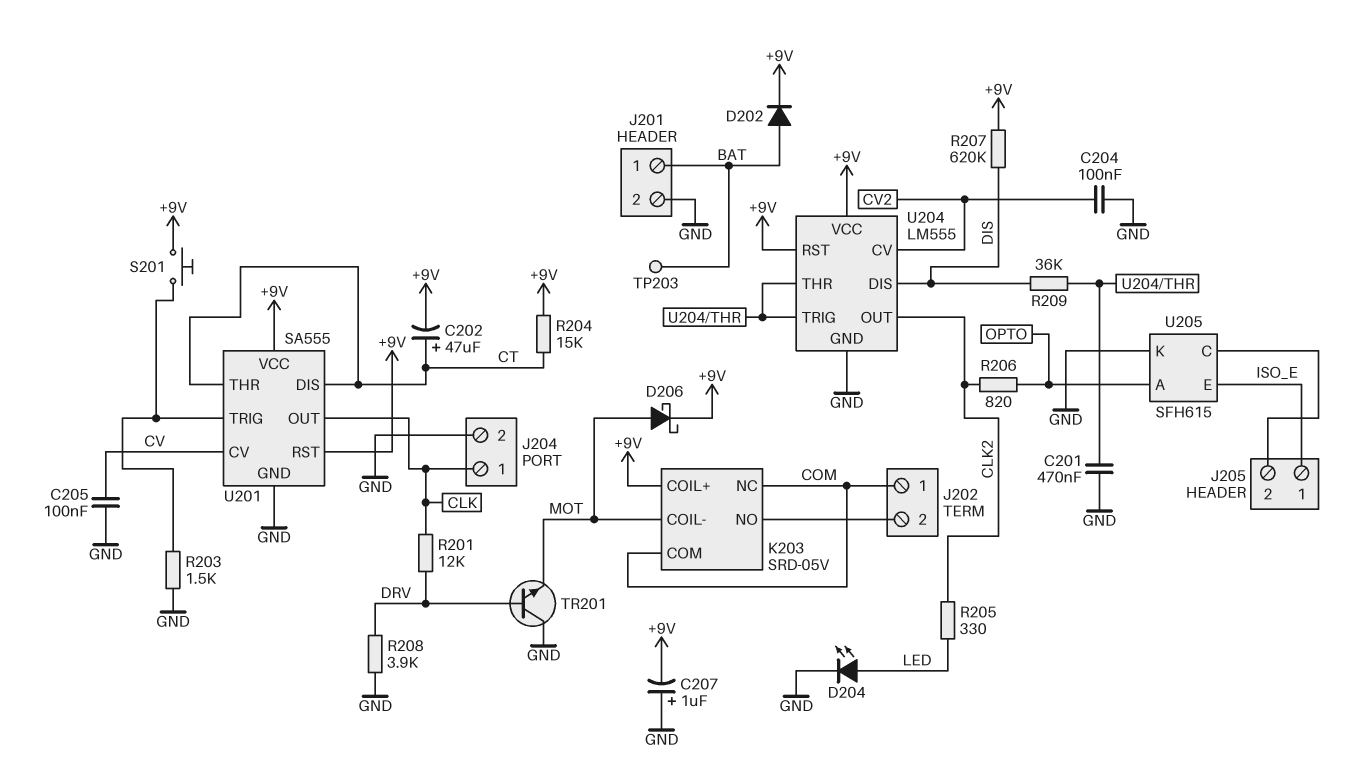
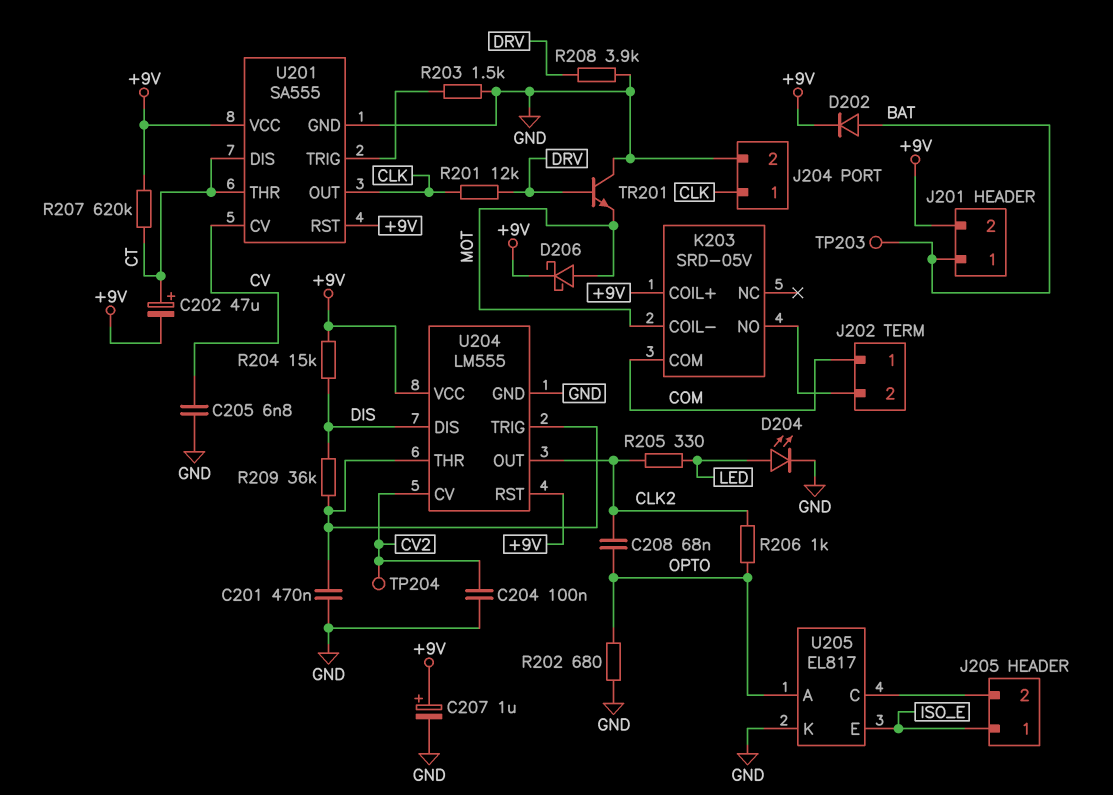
C205: 100nF (CV, GND) -> 6.8nF (CV, GND)
C207: 1uF (plus GND, minus +9V) -> 1uF (plus +9V, minus GND)
C208: none -> 68nF (CLK2, OPTO)
J201 pin 2: GND -> +9V
K203 pin NC: COM -> none
R202: none -> 680 (GND, OPTO)
R204: 15k (+9V, CT) -> 15k (+9V, DIS)
R206: 820 (CLK2, OPTO) -> 1k (CLK2, OPTO)
R207: 620k (+9V, DIS) -> 620k (+9V, CT)
S201: button (+9V, U201/TRIG) -> none
TP204: none -> test point (CV2)
U205: SFH615 -> EL817

